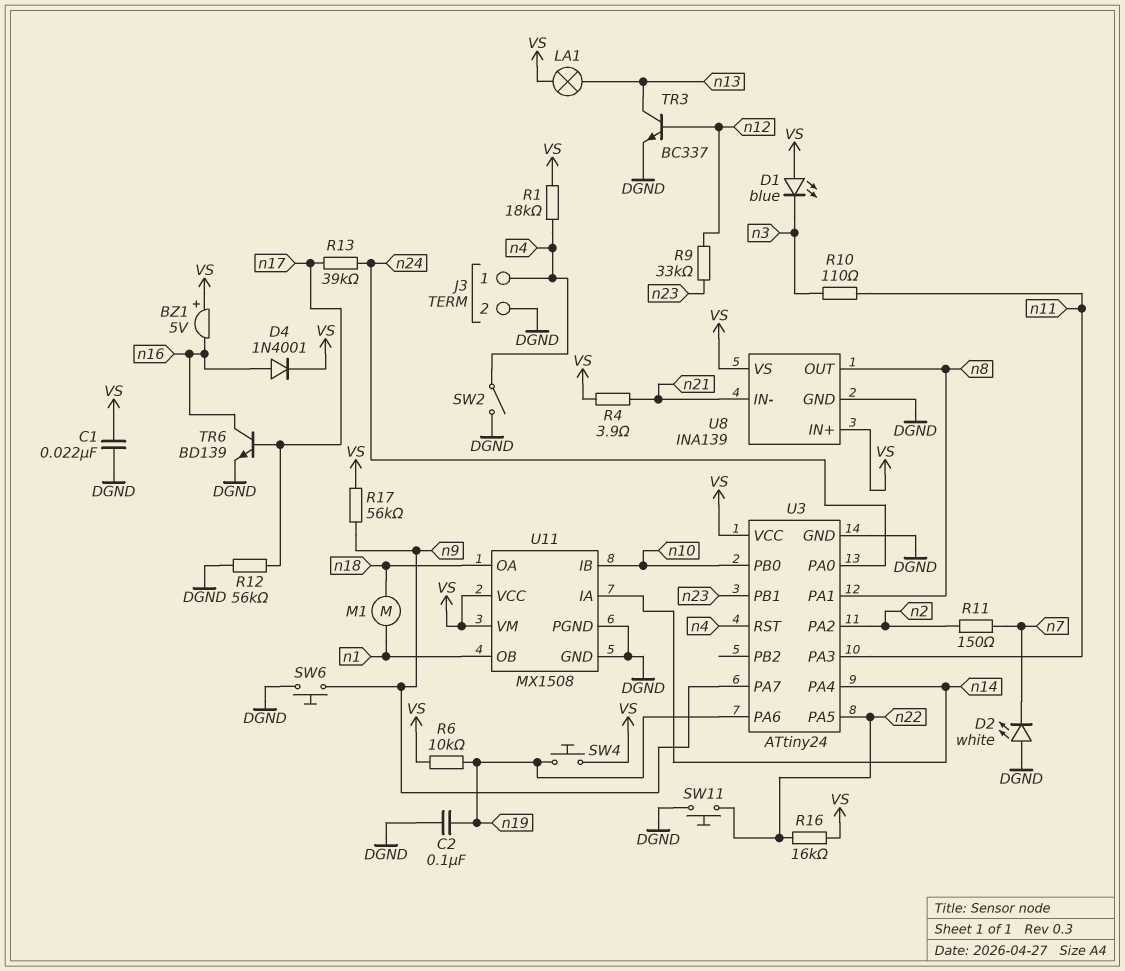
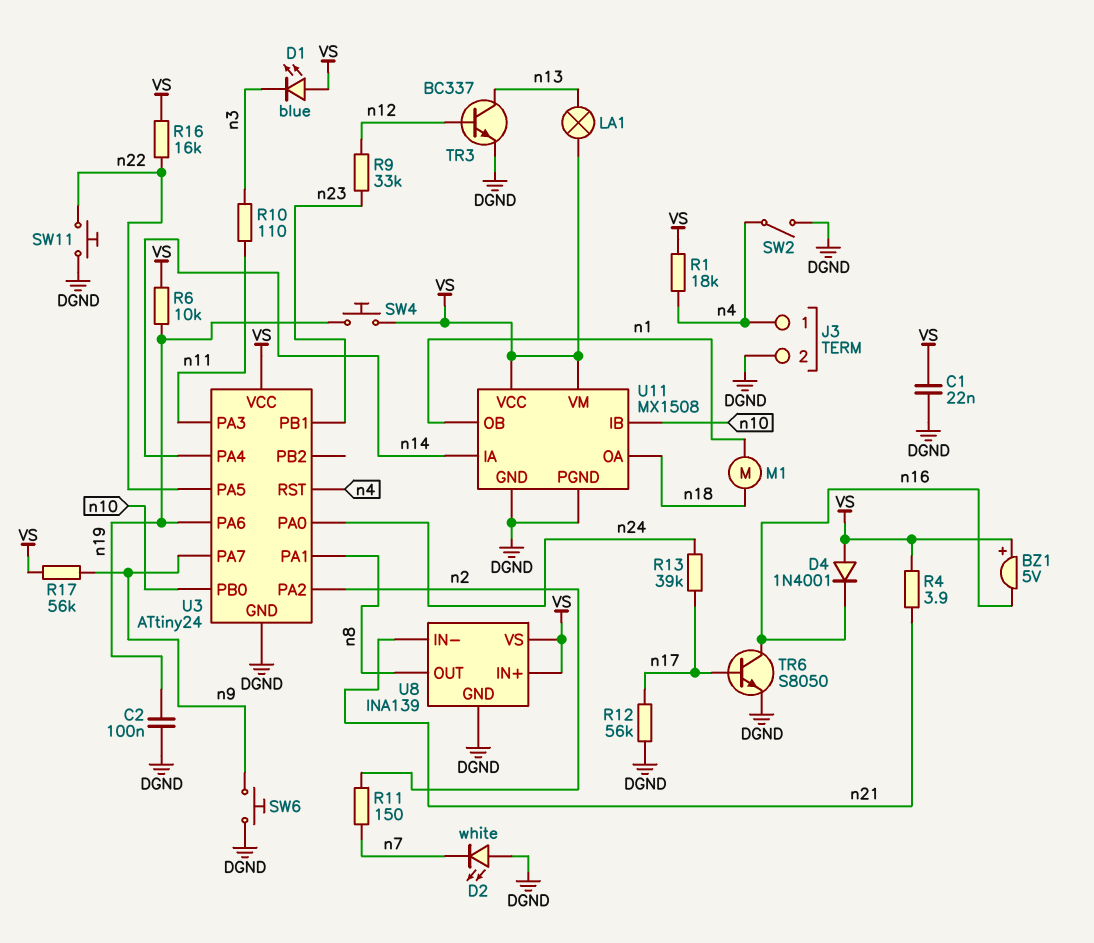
D4: diode 1N4001 (A n16, K VS) -> diode 1N4001 (A VS, K n16)
TR6: NPN BD139 (B n17, C n16, E DGND) -> NPN S8050 (B n17, C n16, E DGND)

